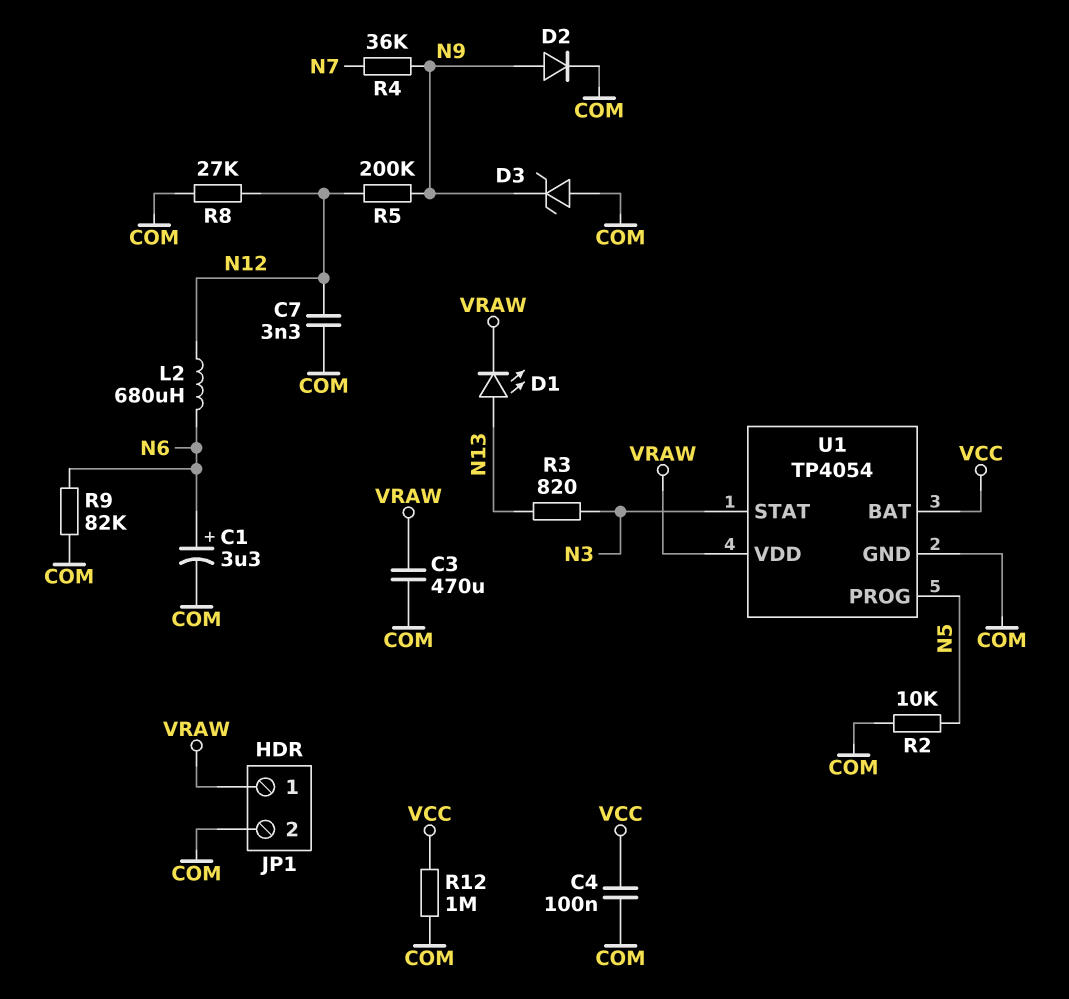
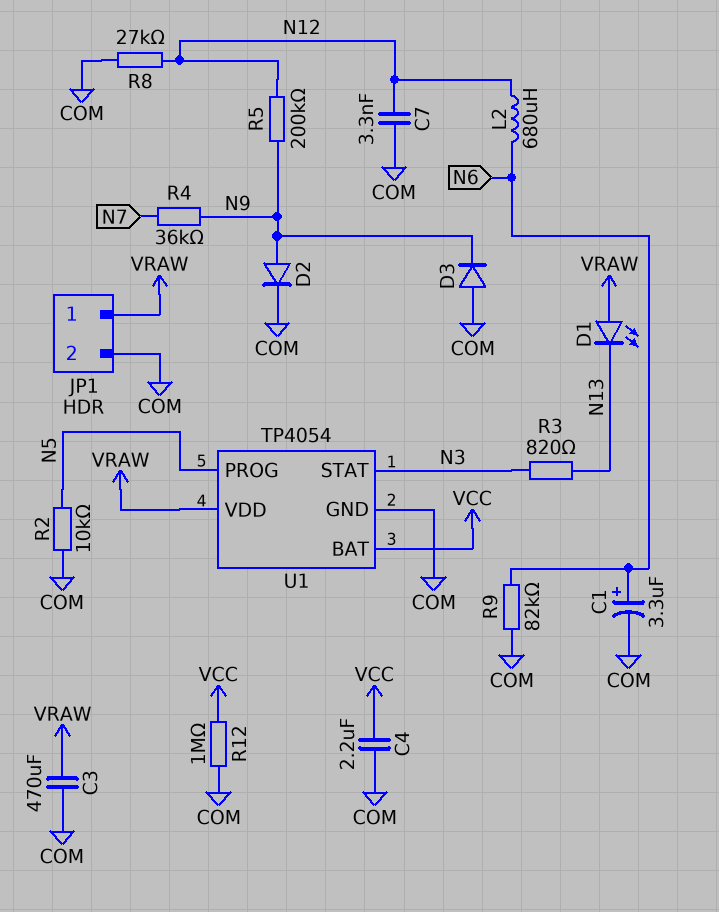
C4: 100nF (COM, VCC) -> 2.2uF (COM, VCC)
D1: LED (A N13, K VRAW) -> LED (A VRAW, K N13)
D3: zener (A COM, K N9) -> diode (A COM, K N9)

